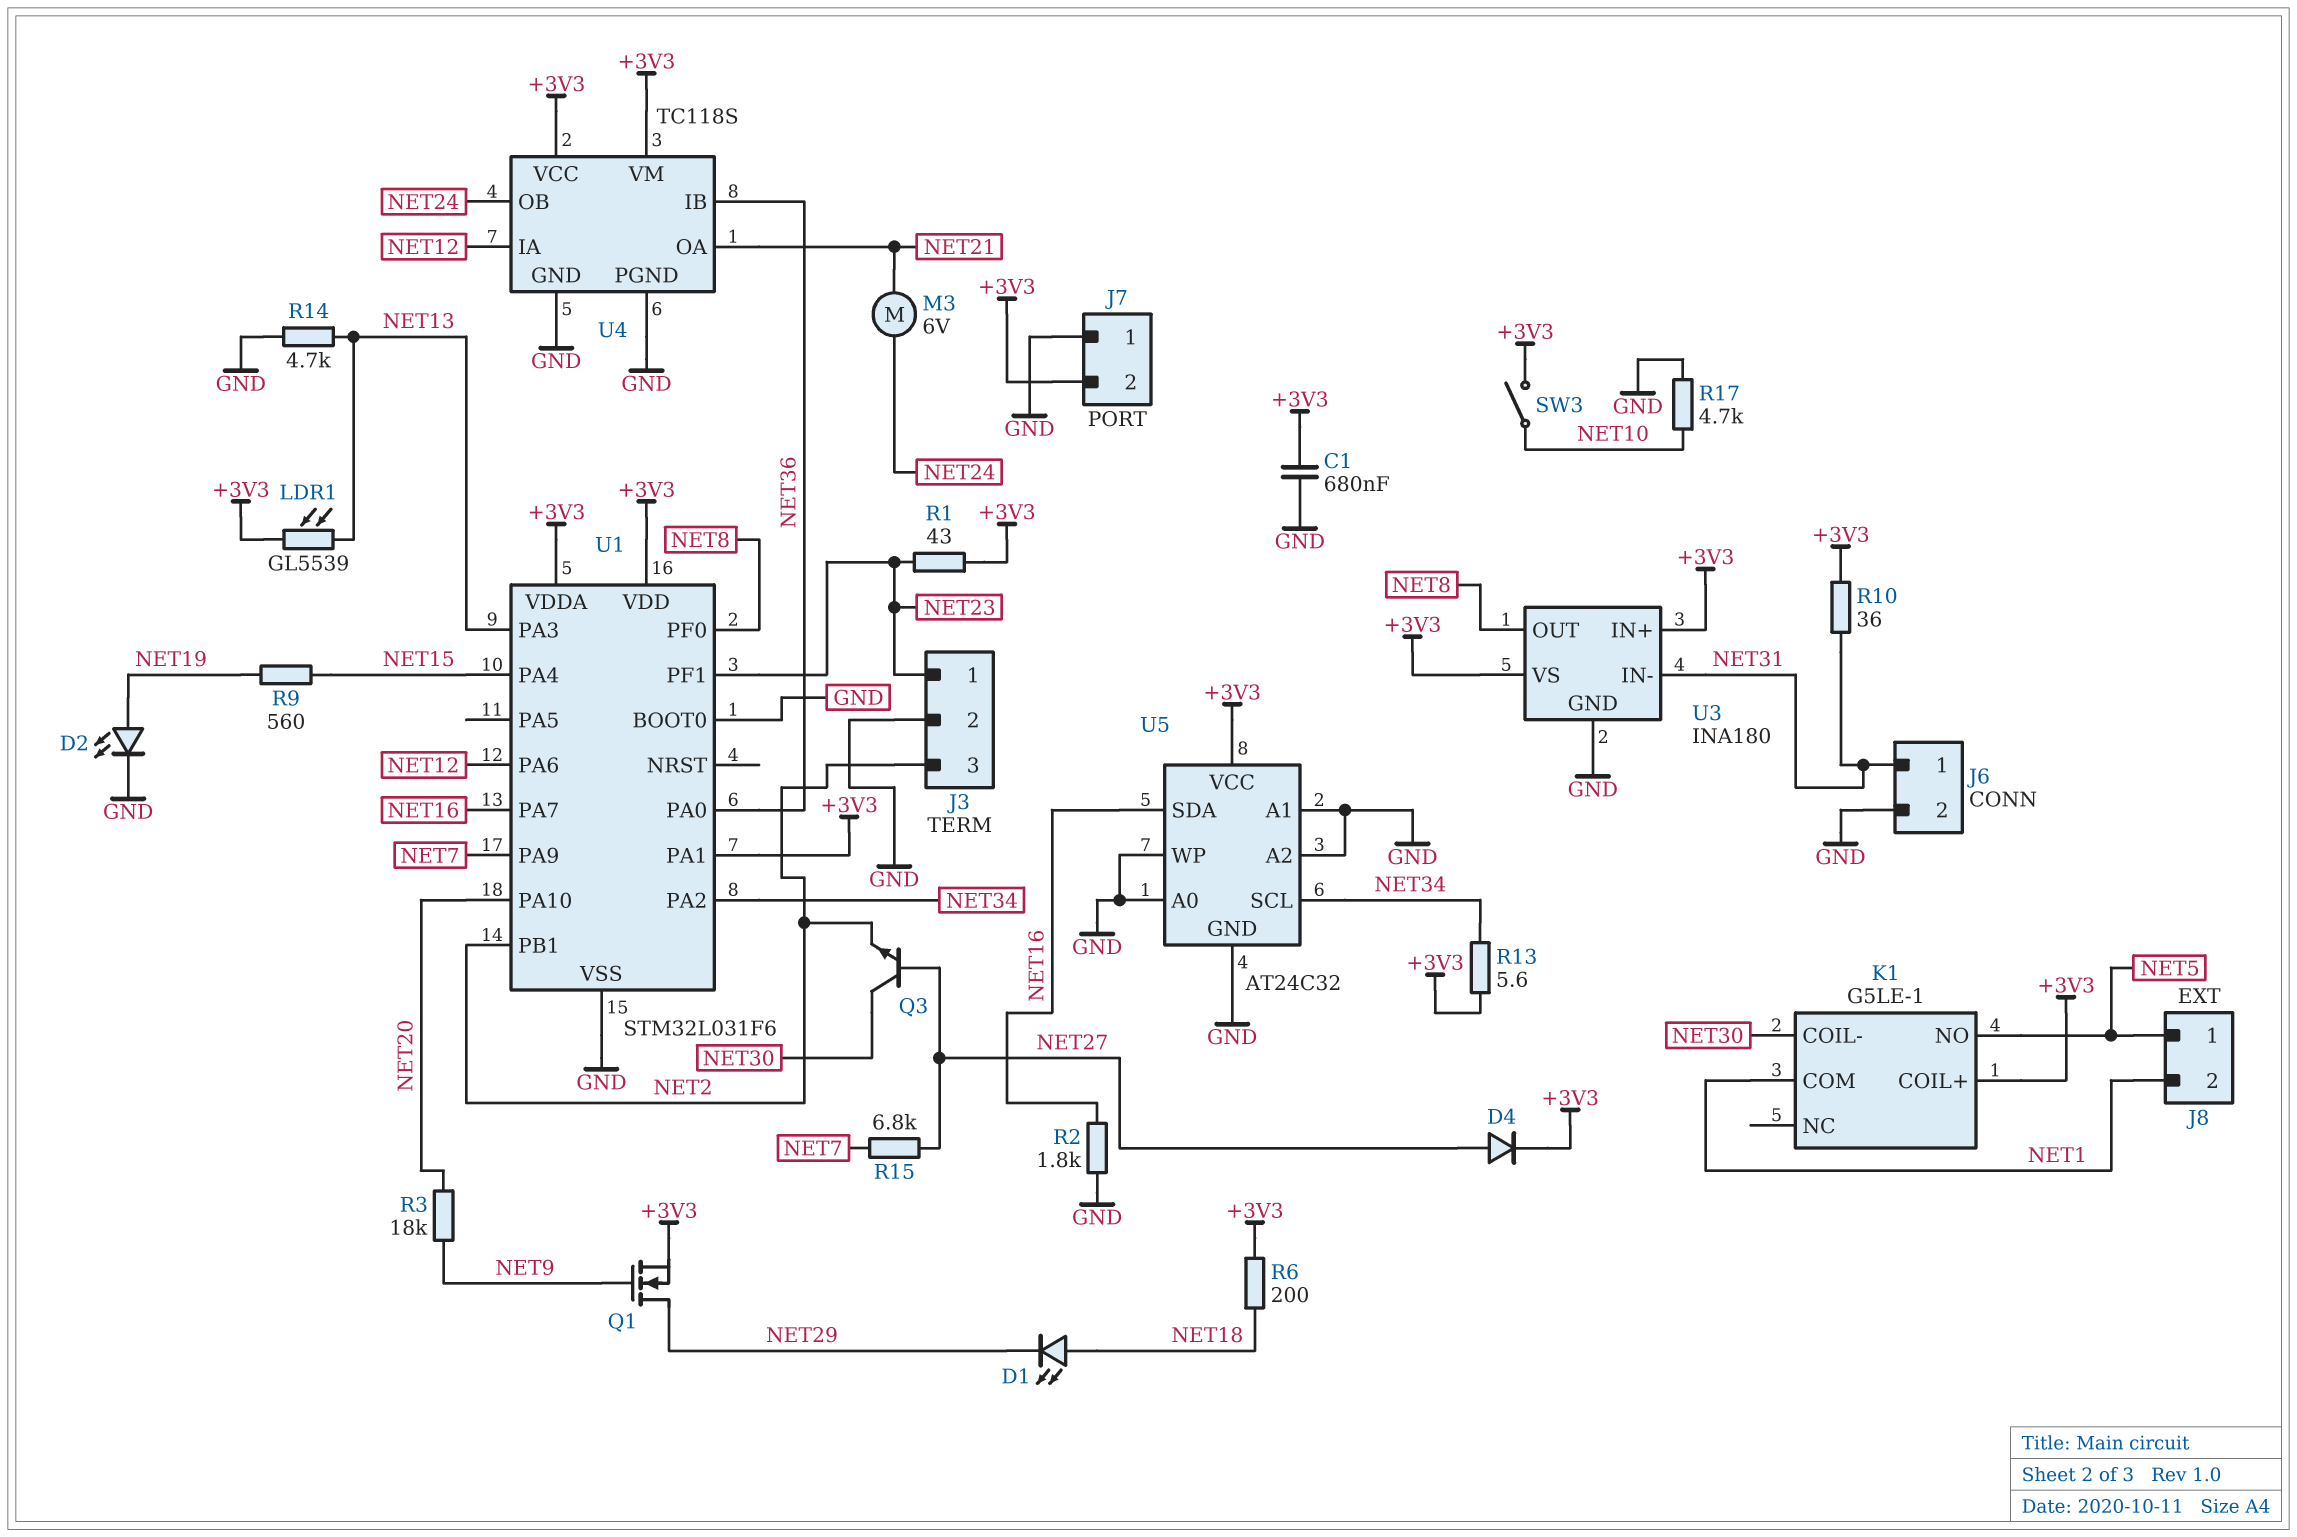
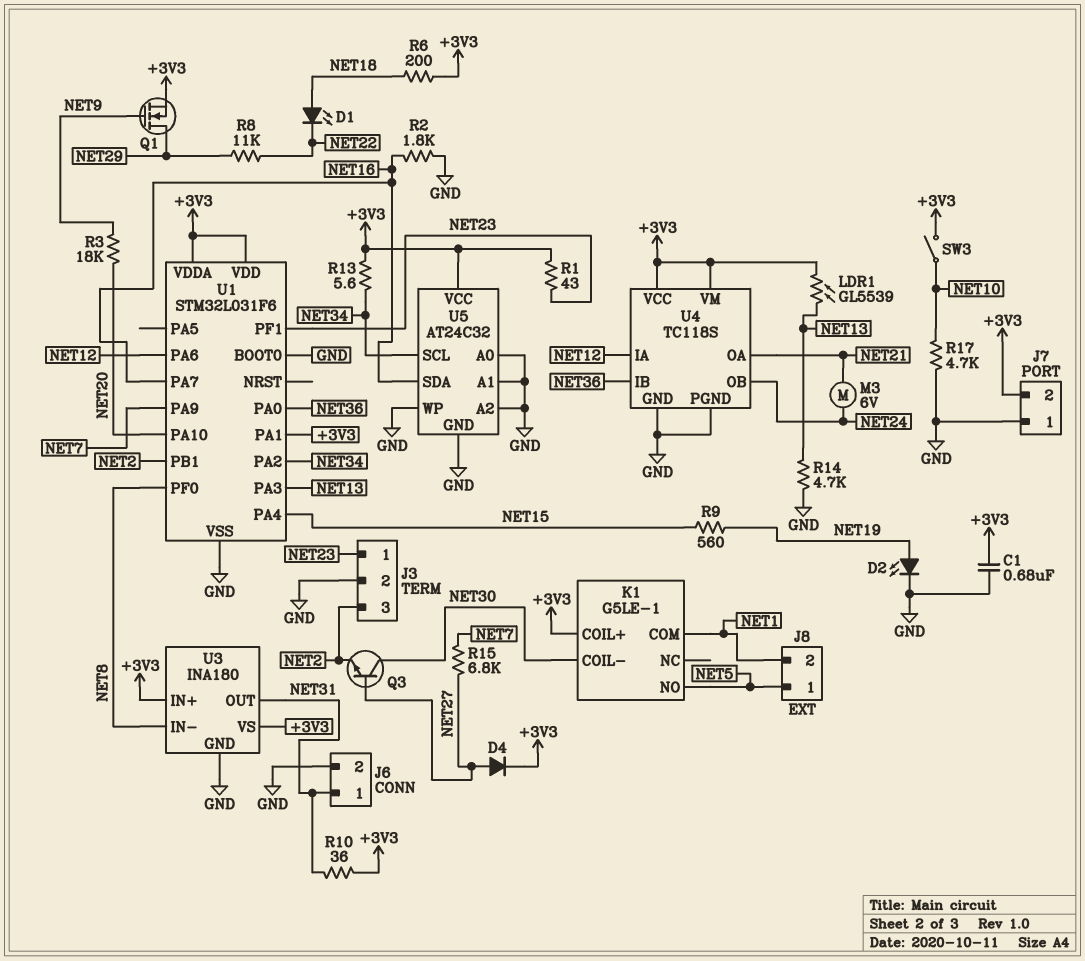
D1: LED (A NET18, K NET29) -> LED (A NET18, K NET22)
R8: none -> 11k (NET22, NET29)
U3 pin IN-: NET31 -> NET8
U3 pin OUT: NET8 -> NET31

